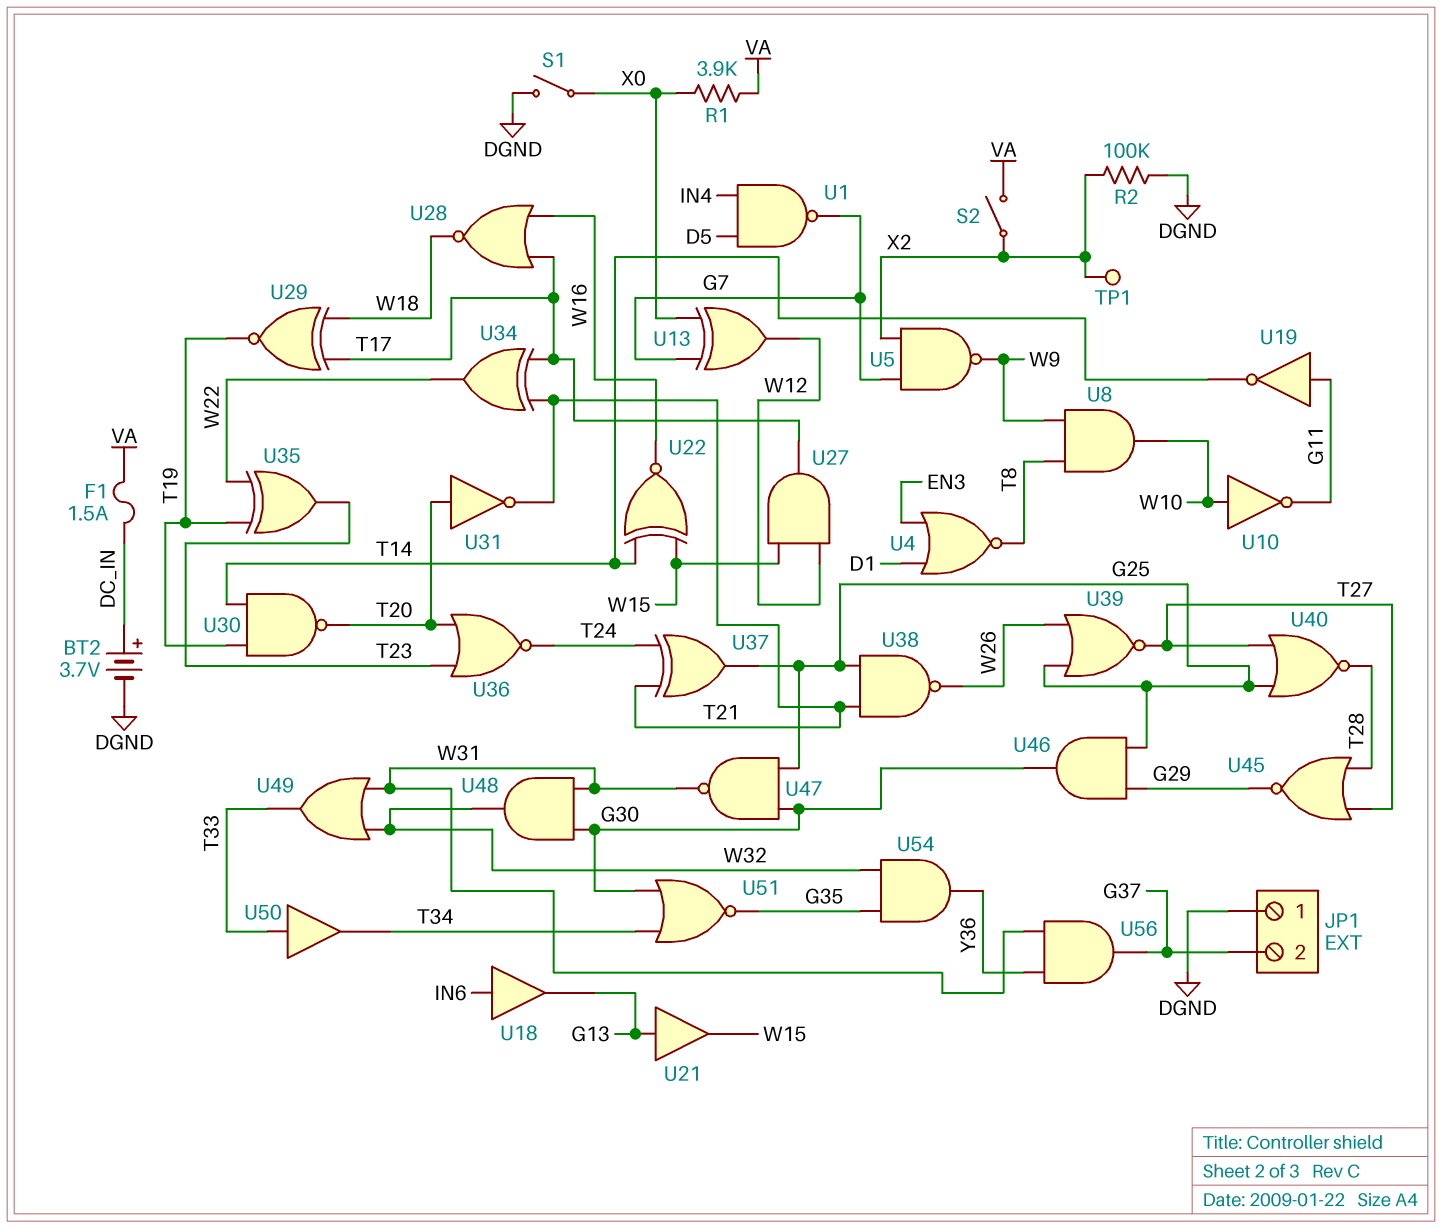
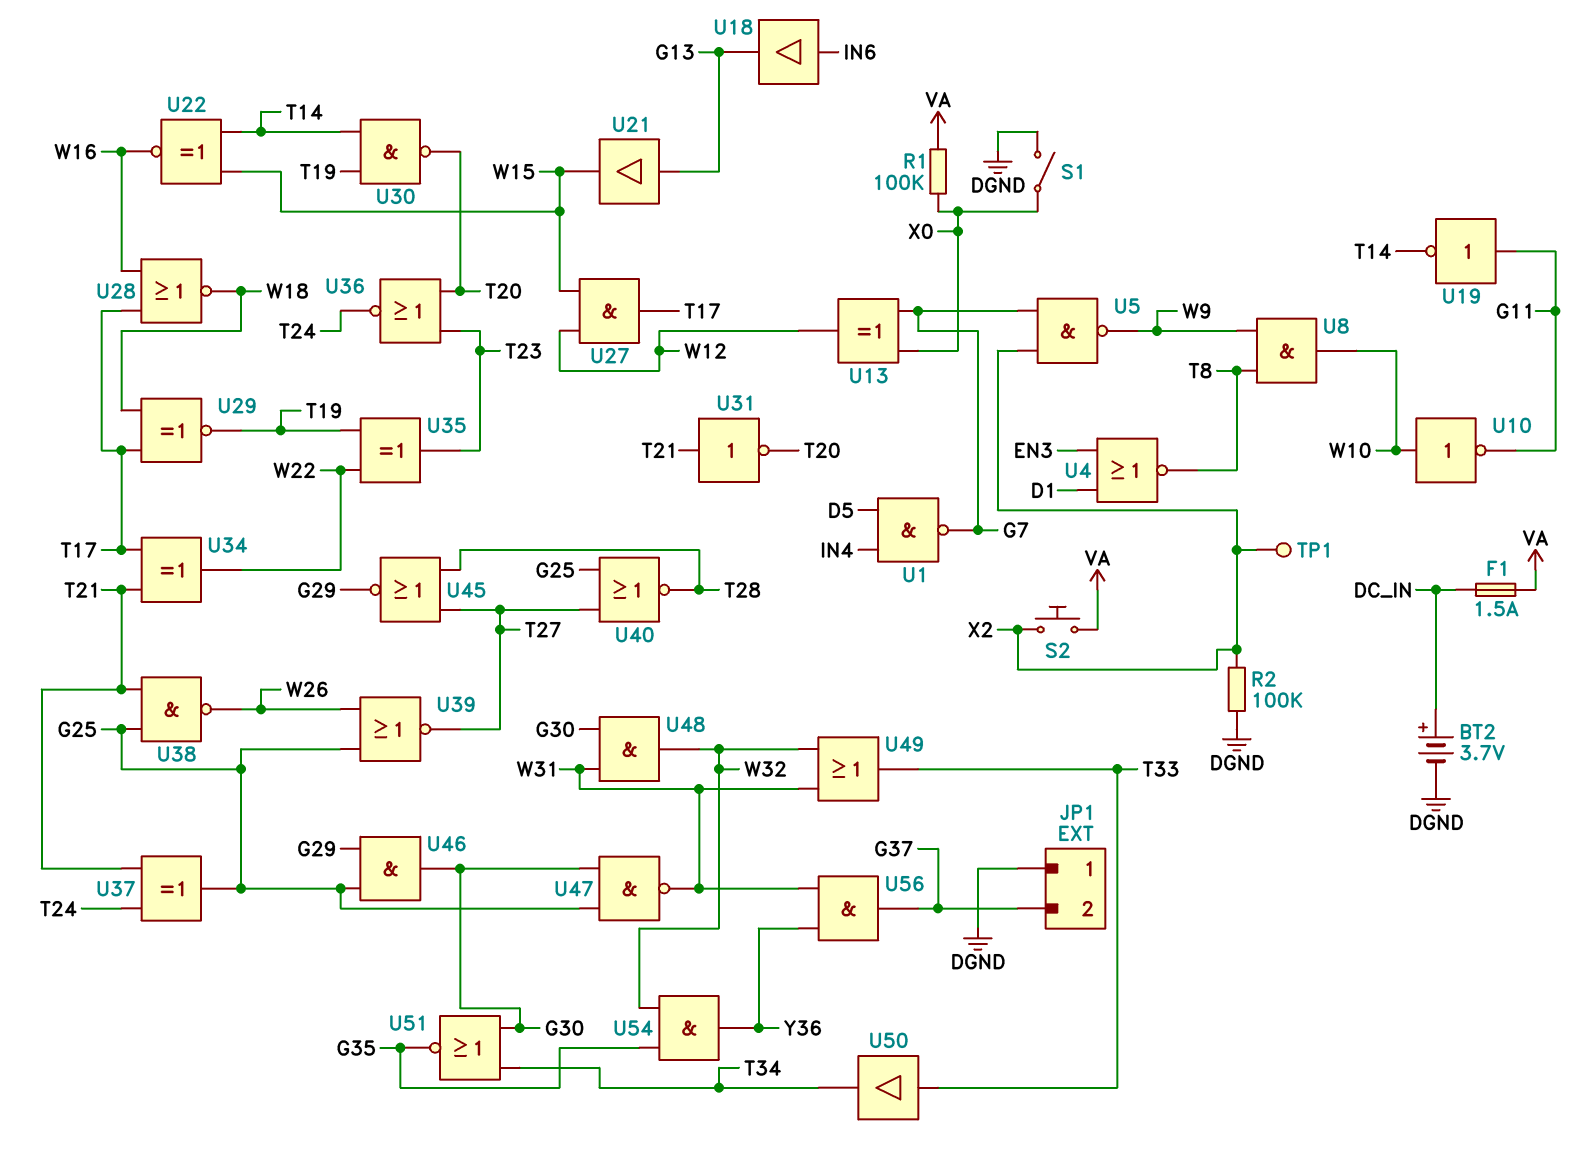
R1: 3.9k (VA, X0) -> 100k (VA, X0)
S2: switch (VA, X2) -> button (VA, X2)
U31: NOT (in T20, out T21) -> NOT (in T21, out T20)

